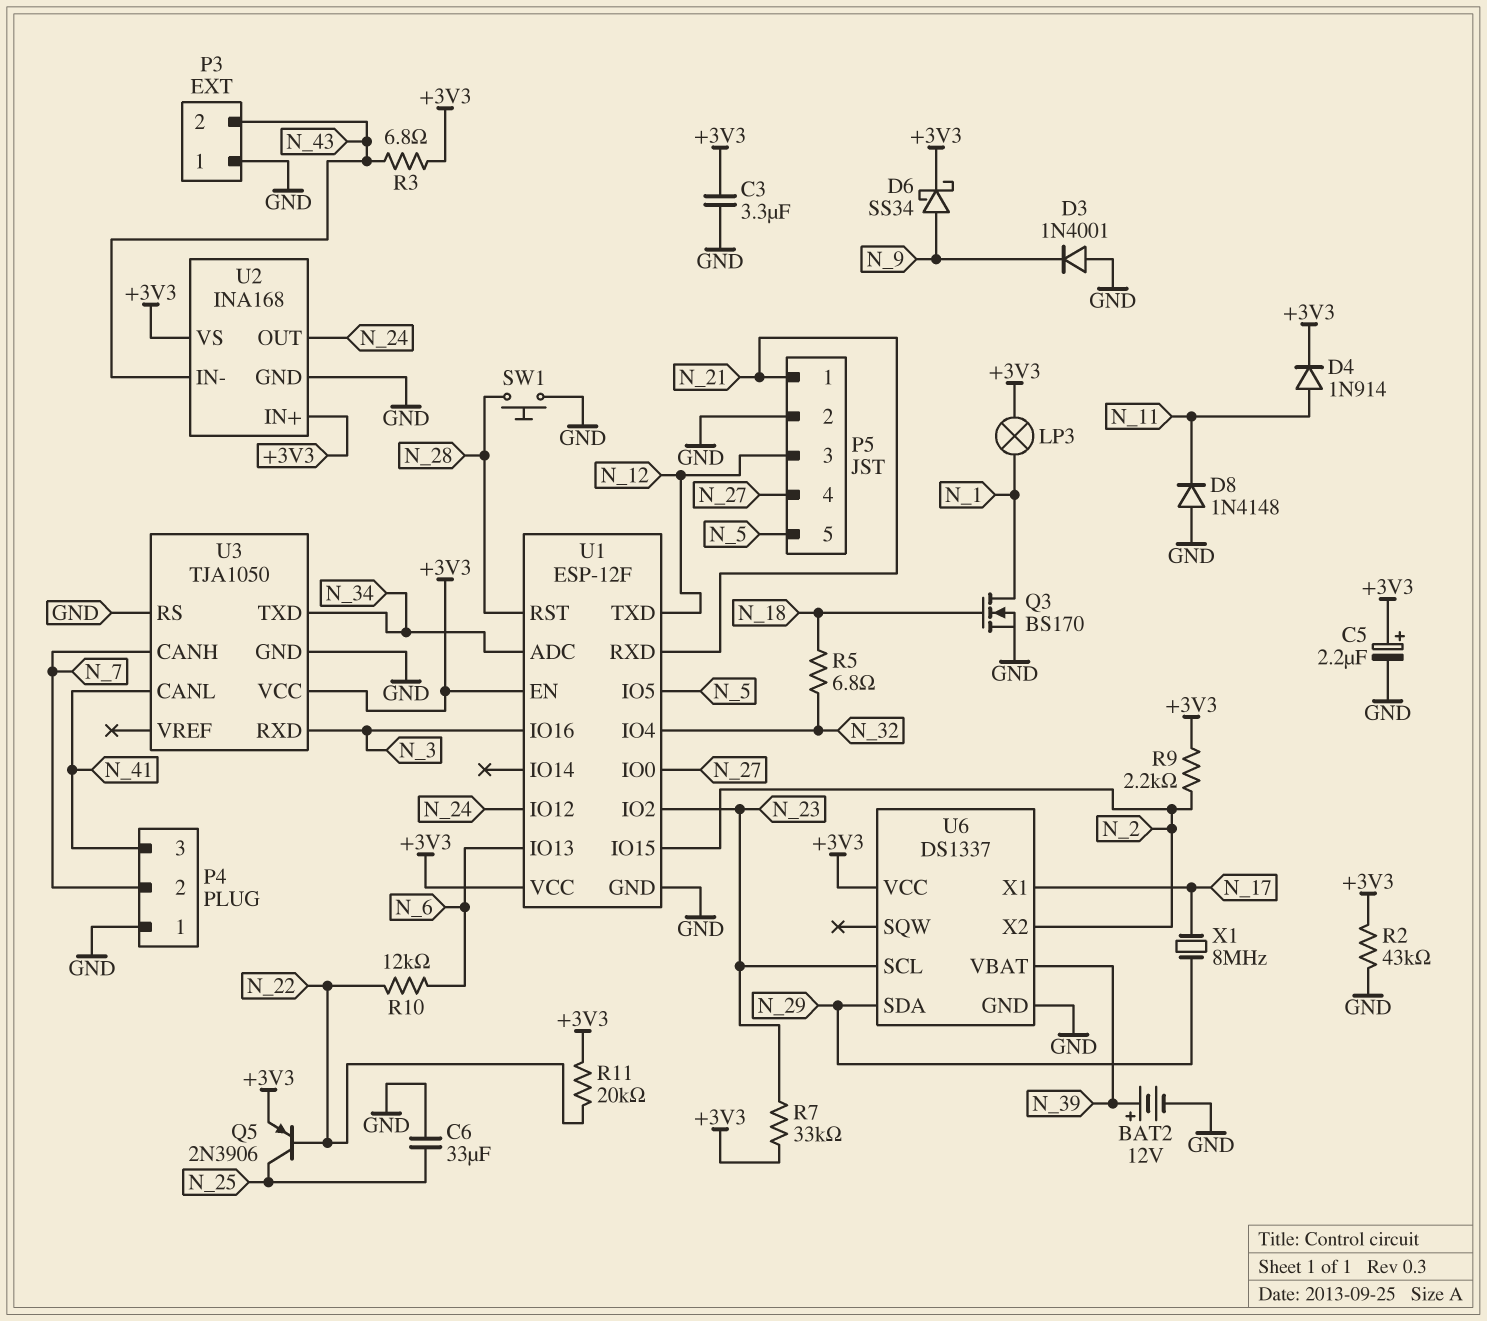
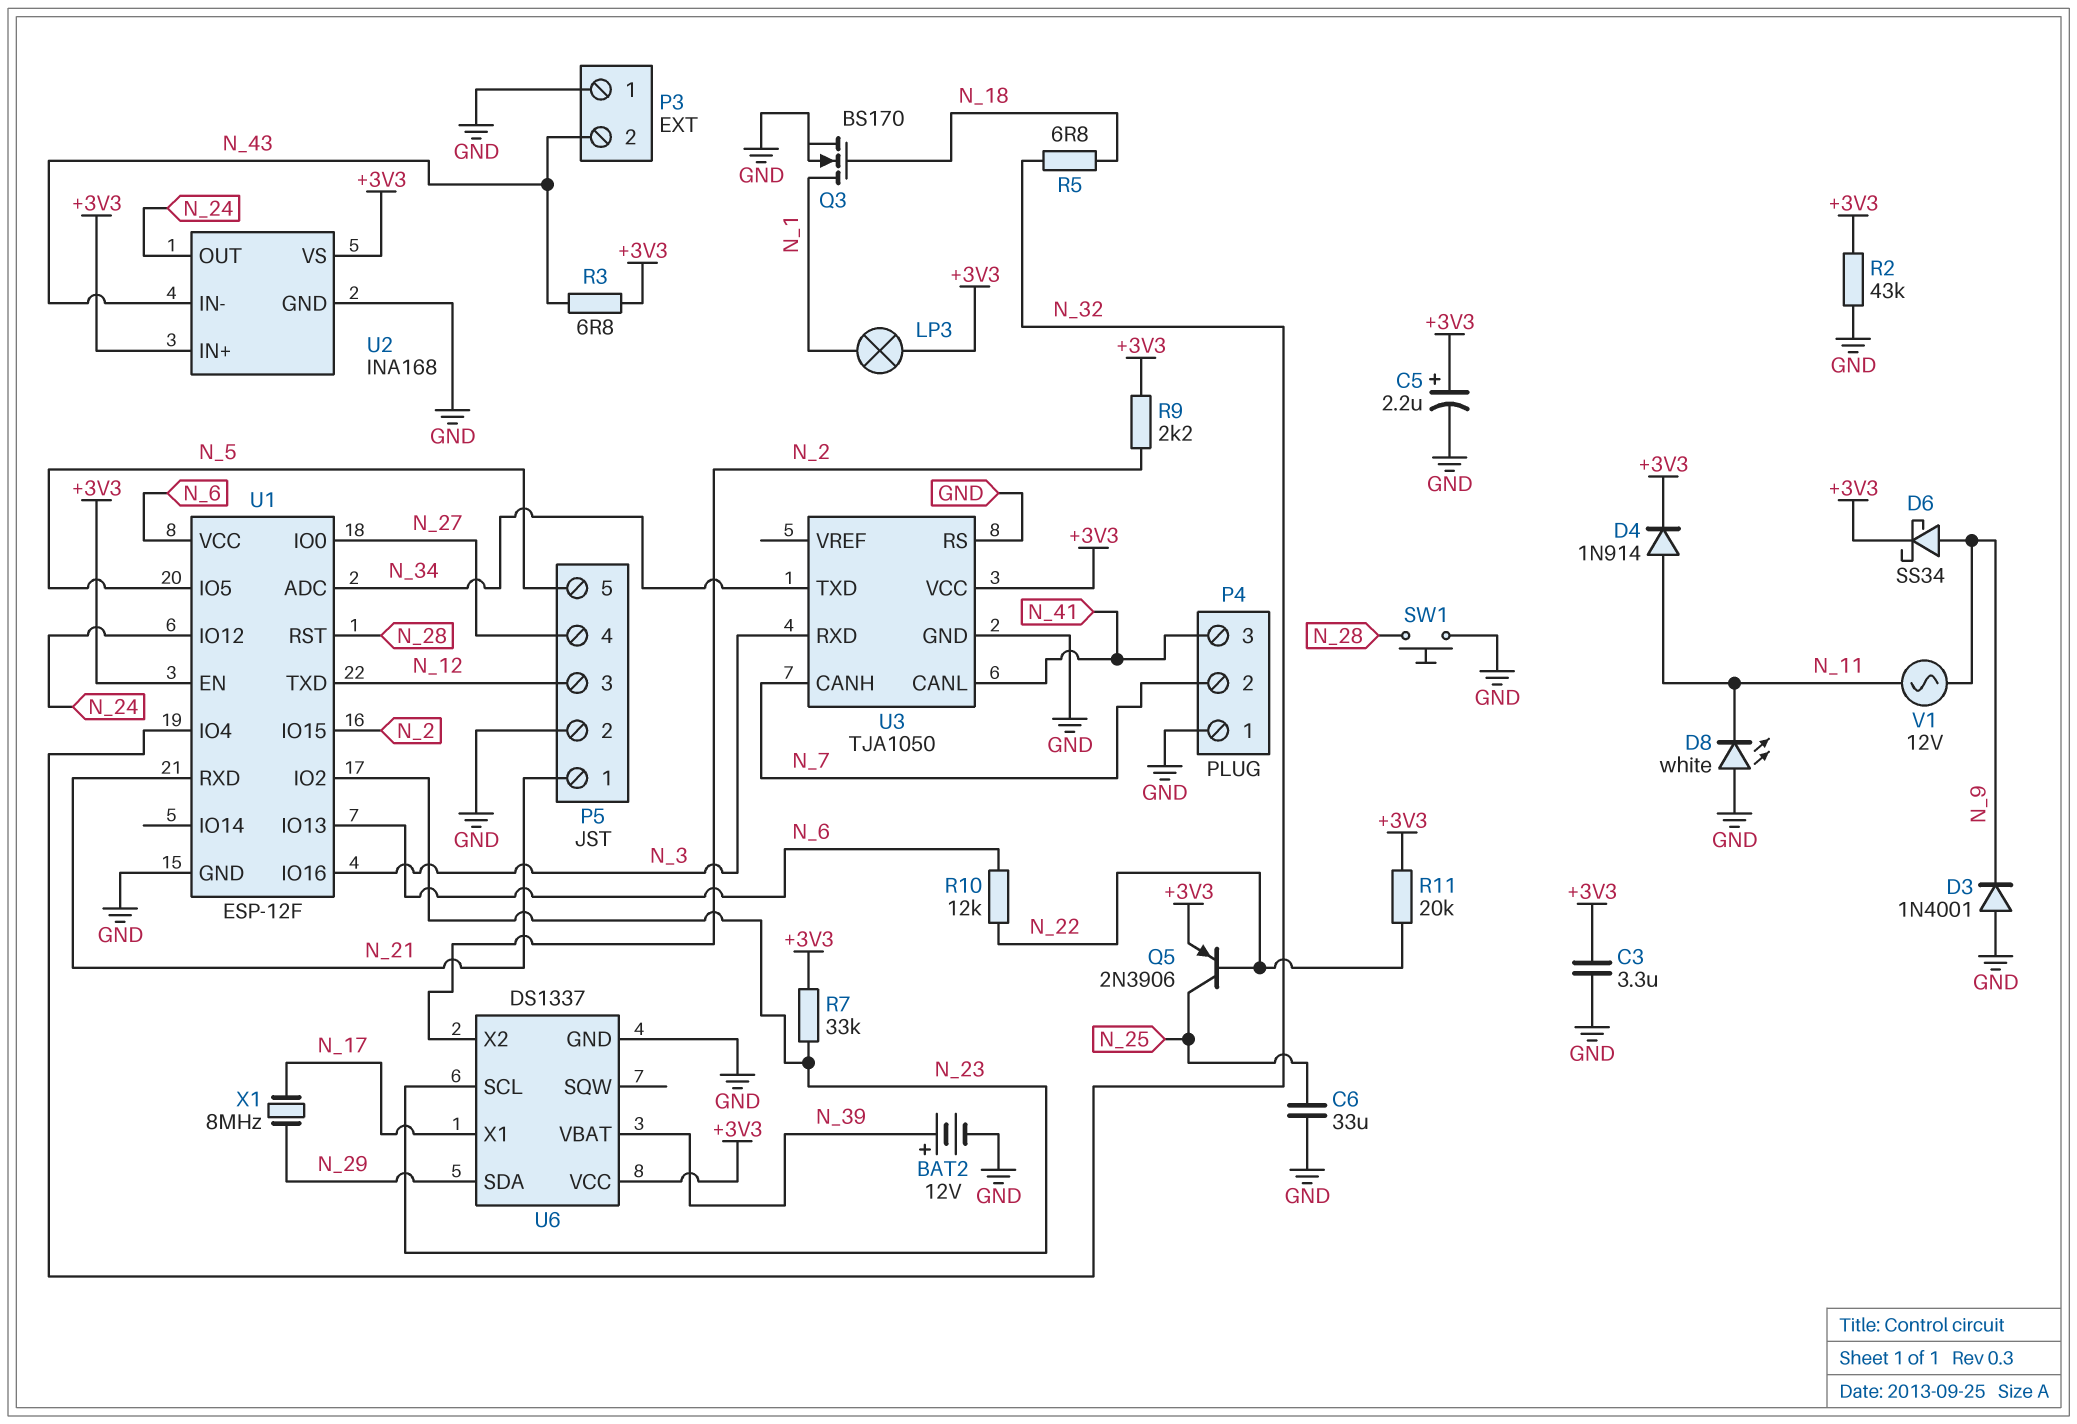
D8: diode 1N4148 (A GND, K N_11) -> LED white (A GND, K N_11)
U1 pin VCC: +3V3 -> N_6
V1: none -> AC 12V (N_9, N_11)

